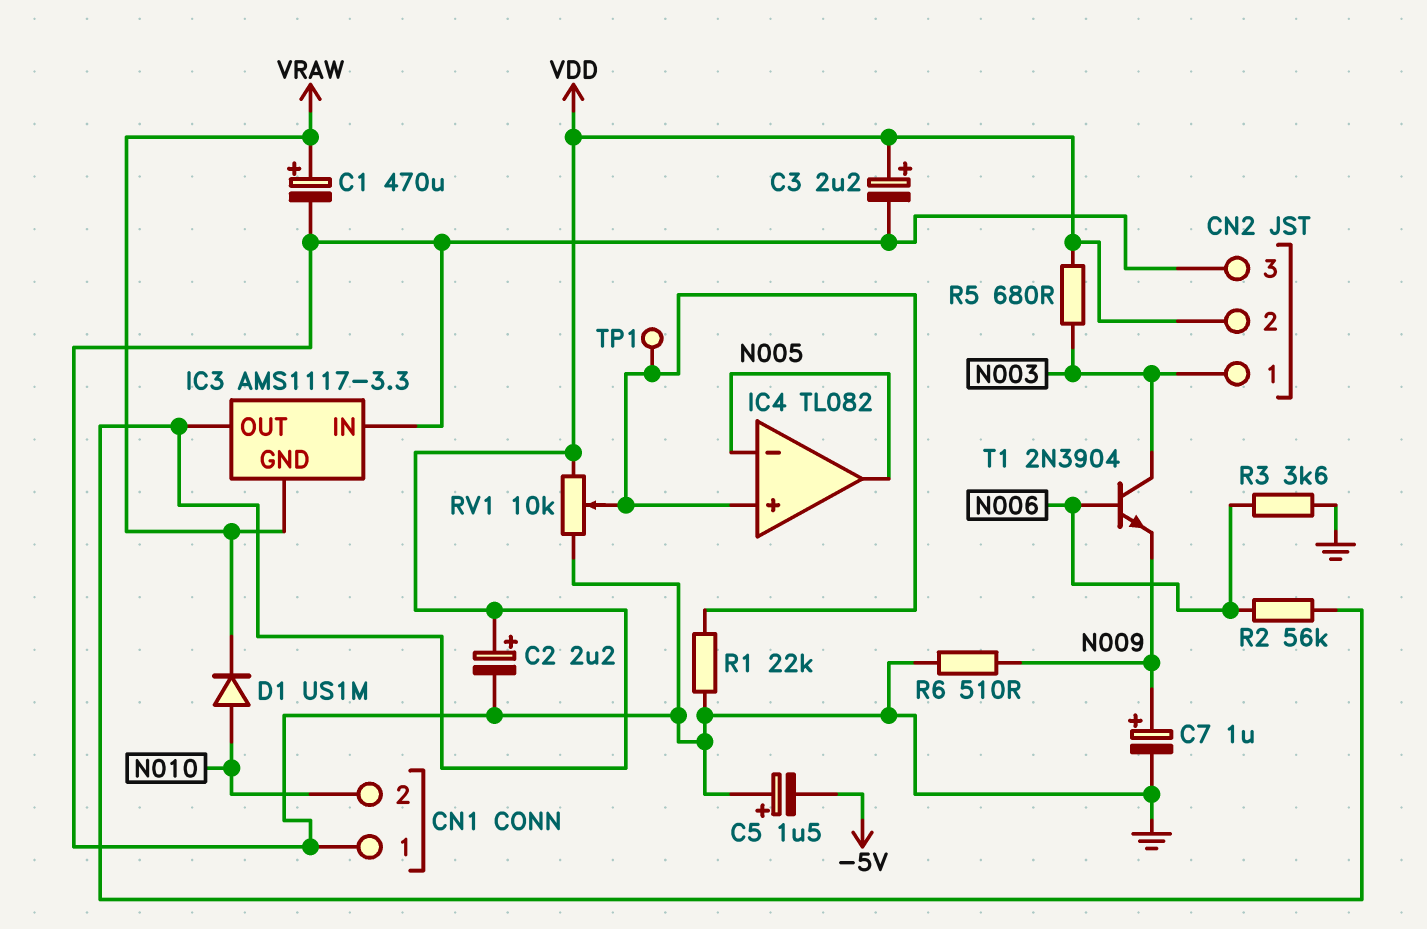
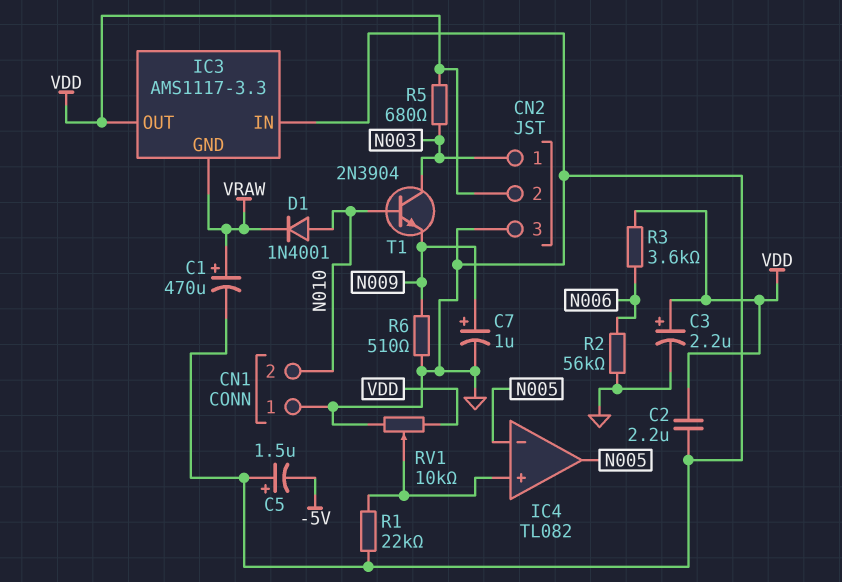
C2: 2.2uF (plus VDD, minus GND) -> 2.2uF (GND, VDD)
D1: diode US1M (A N010, K VRAW) -> diode 1N4001 (A N010, K VRAW)
R2: 56k (N006, VDD) -> 56k (GND, N006)
R3: 3.6k (GND, N006) -> 3.6k (N006, VDD)
T1: NPN 2N3904 (B N006, C N003, E N009) -> NPN 2N3904 (B N010, C N003, E N009)
TP1: test point (IC4/in+) -> none

